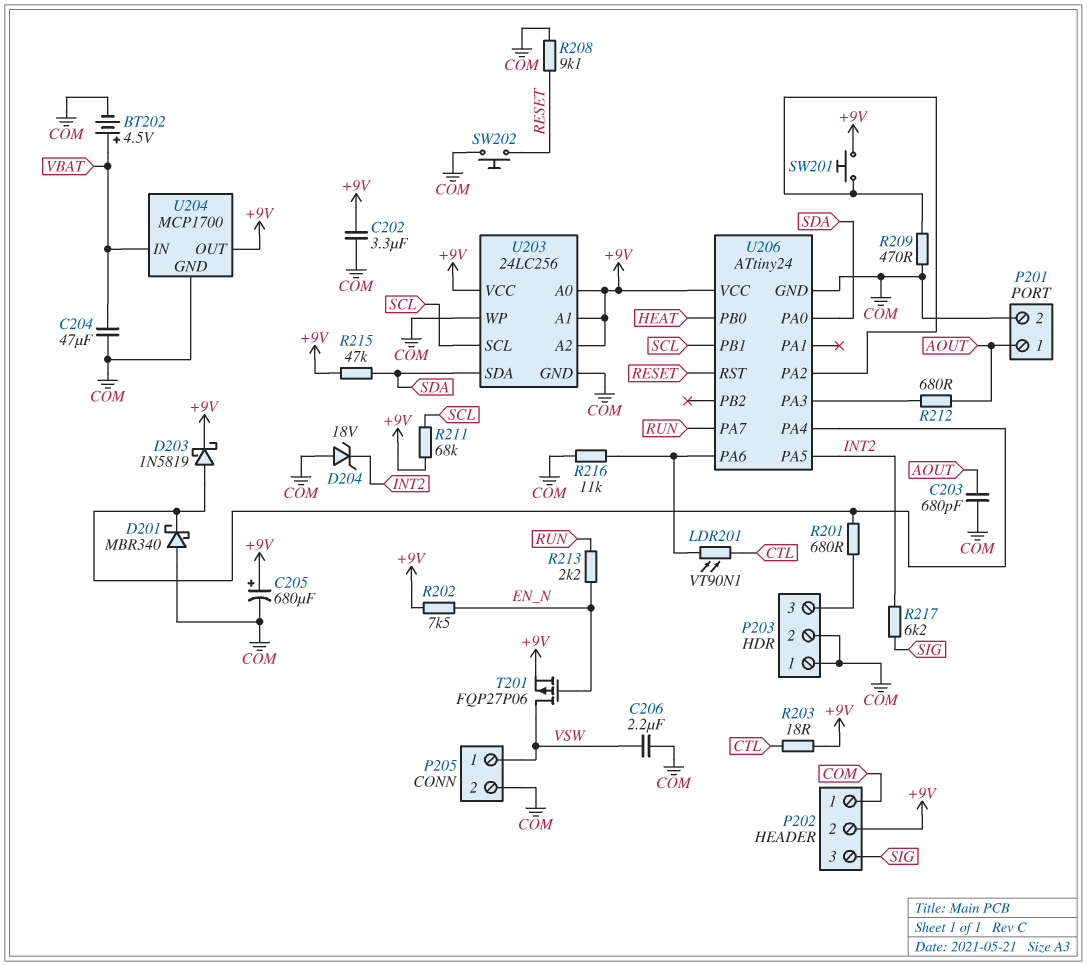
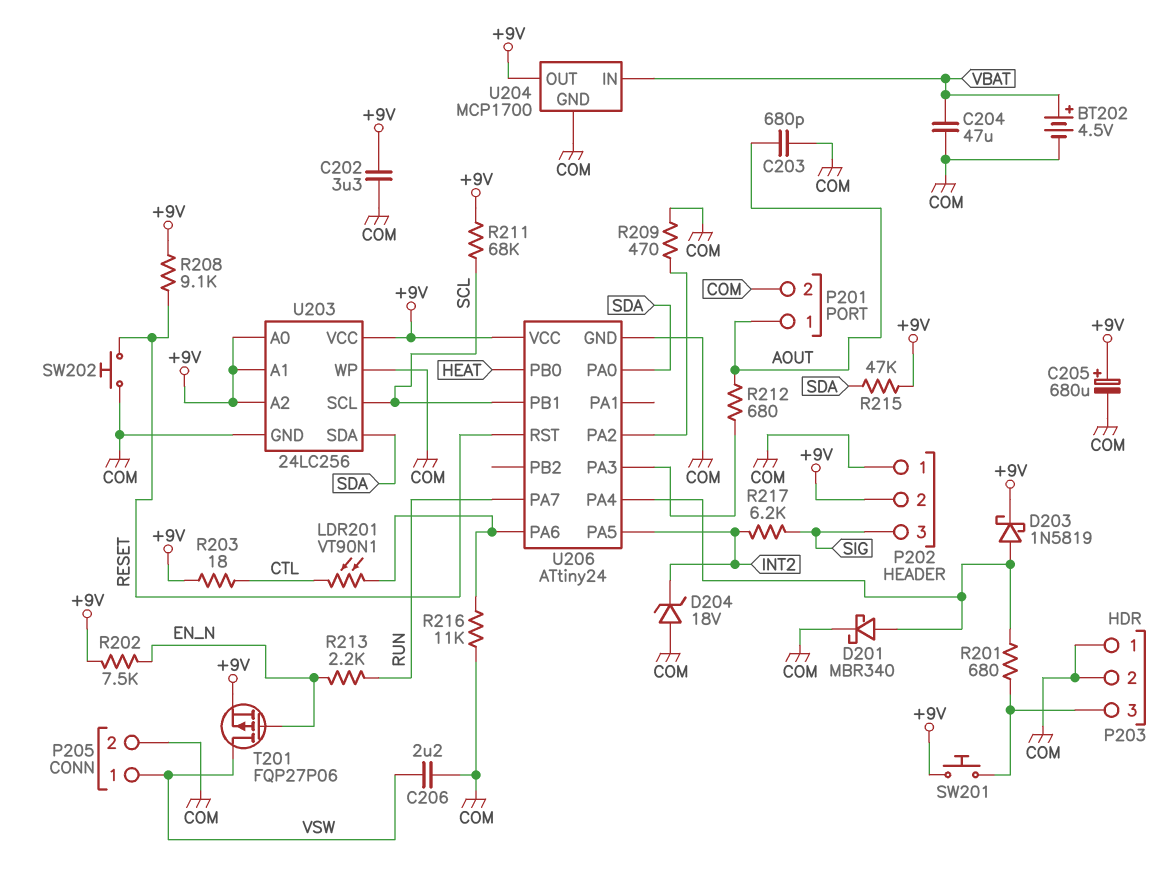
D201: schottky MBR340 (A COM, K U206/PA4) -> schottky MBR340 (A U206/PA4, K COM)
R208: 9.1k (COM, RESET) -> 9.1k (+9V, RESET)
SW201: button (+9V, U206/PA2) -> button (+9V, P203/3)

